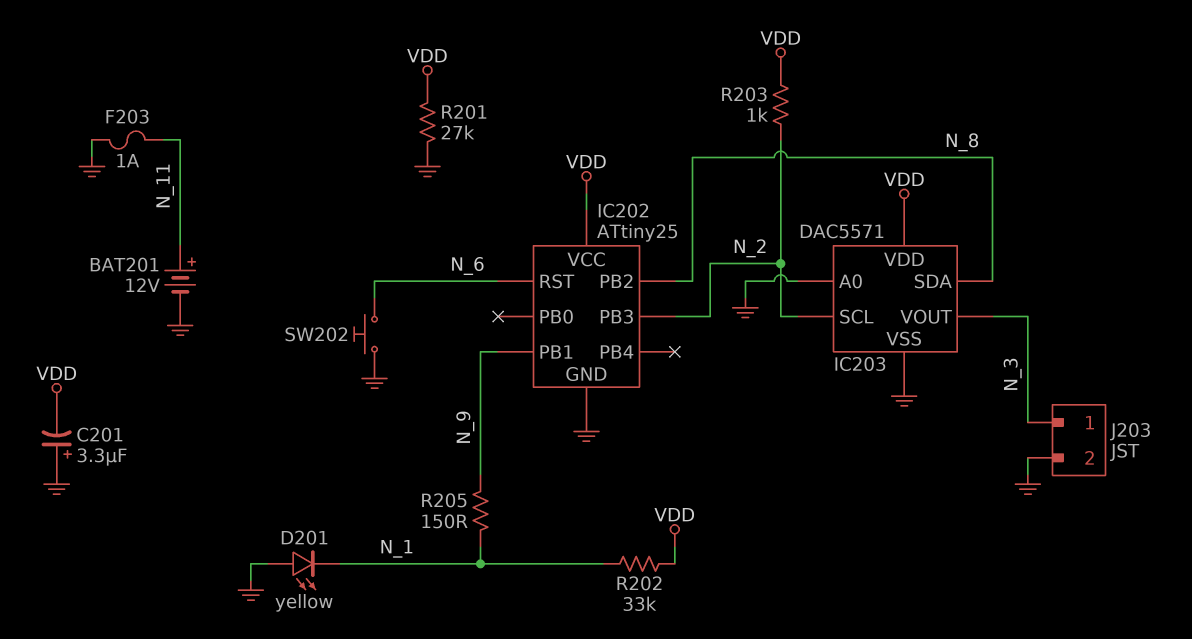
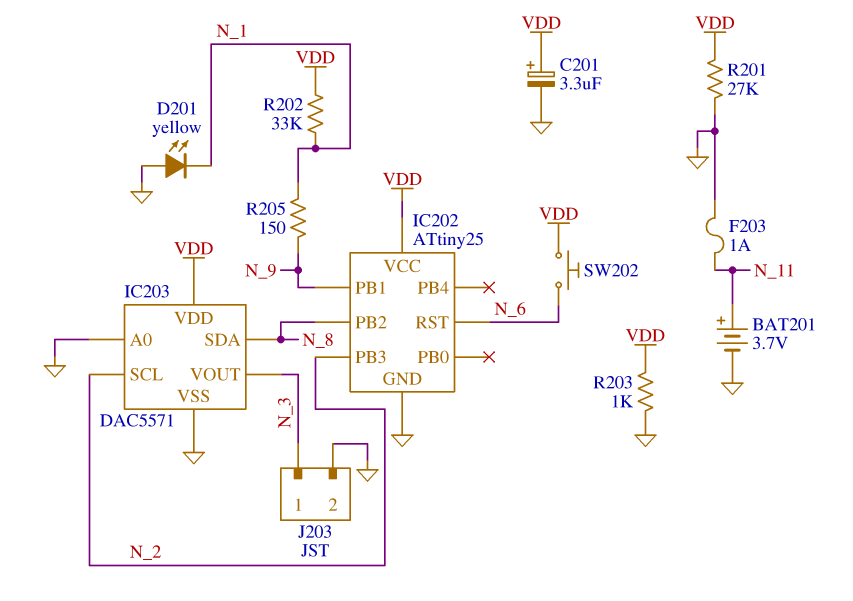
BAT201: 12V (plus N_11, minus GND) -> 3.7V (plus N_11, minus GND)
C201: 3.3uF (plus GND, minus VDD) -> 3.3uF (plus VDD, minus GND)
R203: 1k (N_2, VDD) -> 1k (GND, VDD)
SW202: button (GND, N_6) -> button (N_6, VDD)

